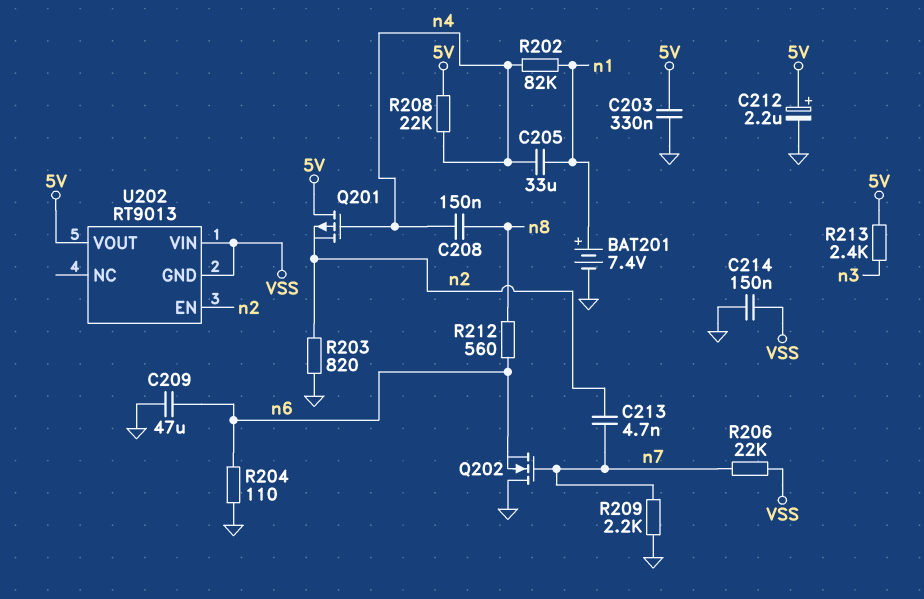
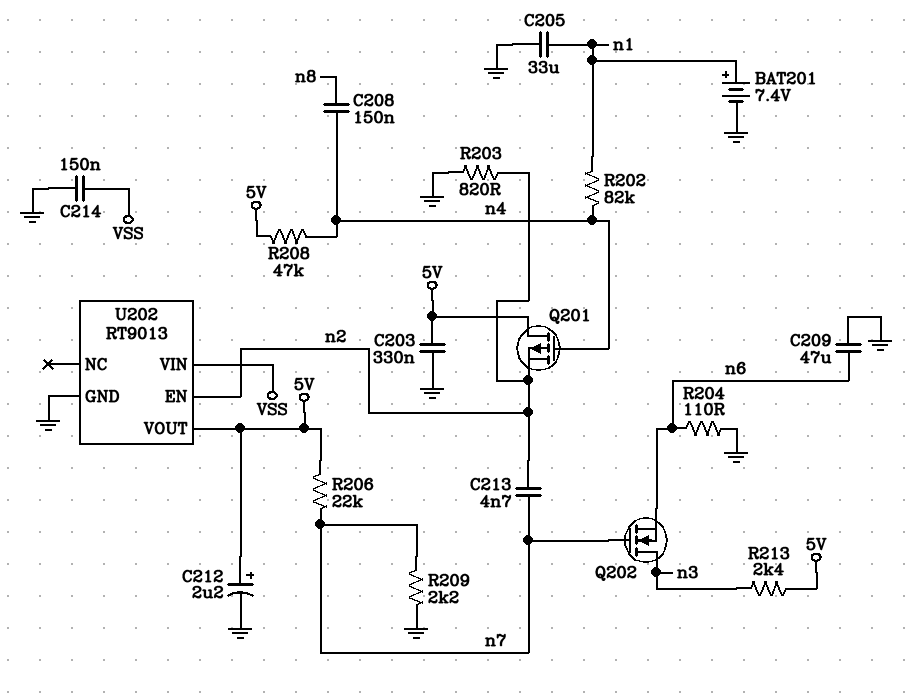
C205: 33uF (n1, n4) -> 33uF (GND, n1)
Q202: NMOS (G n7, D GND, S n6) -> NMOS (G n7, D n3, S n6)
R206: 22k (VSS, n7) -> 22k (5V, n7)
R208: 22k (5V, n4) -> 47k (5V, n4)
R212: 560 (n6, n8) -> none
U202 pin GND: VSS -> GND

